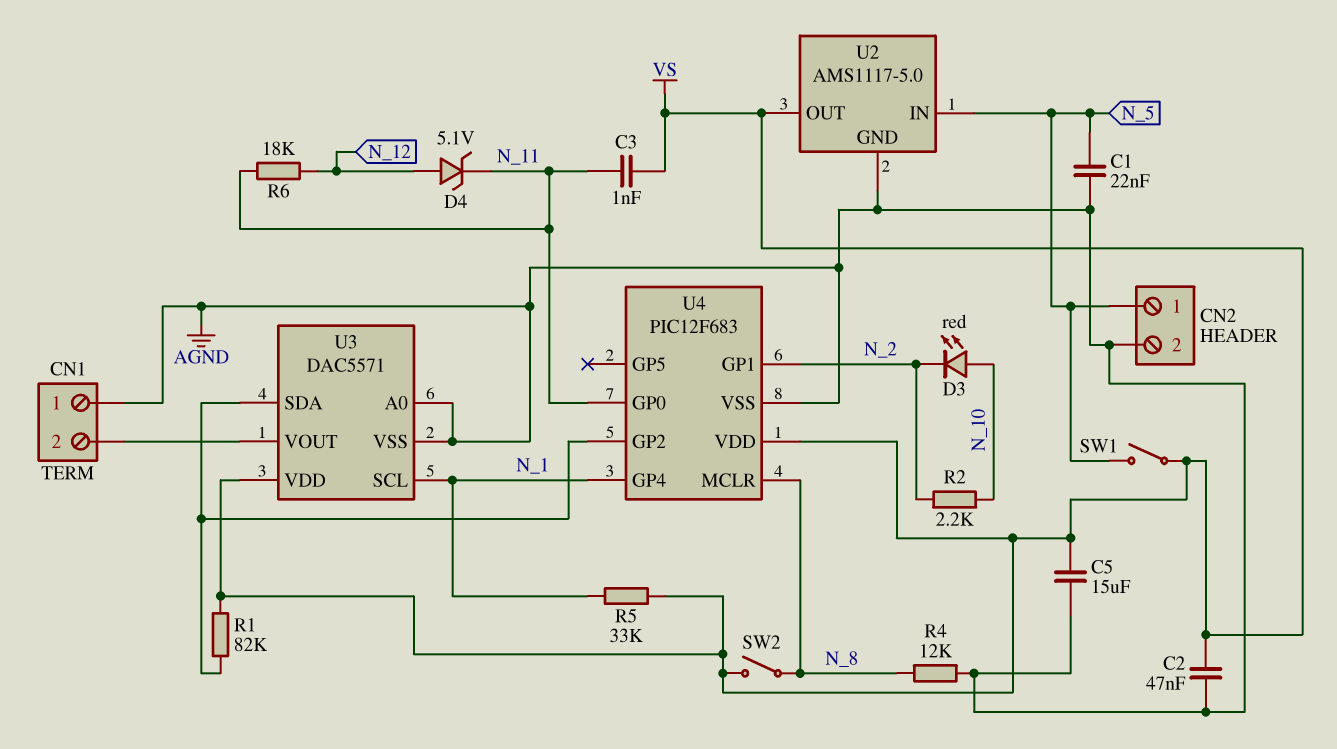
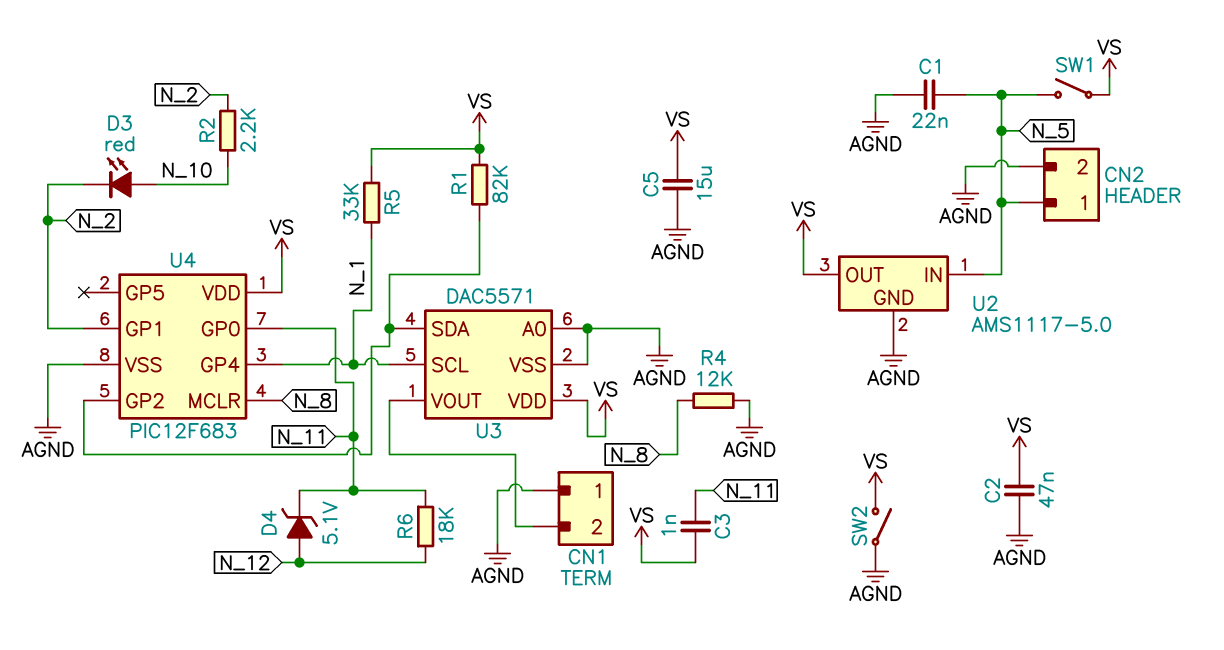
SW2: switch (N_8, VS) -> switch (AGND, VS)

